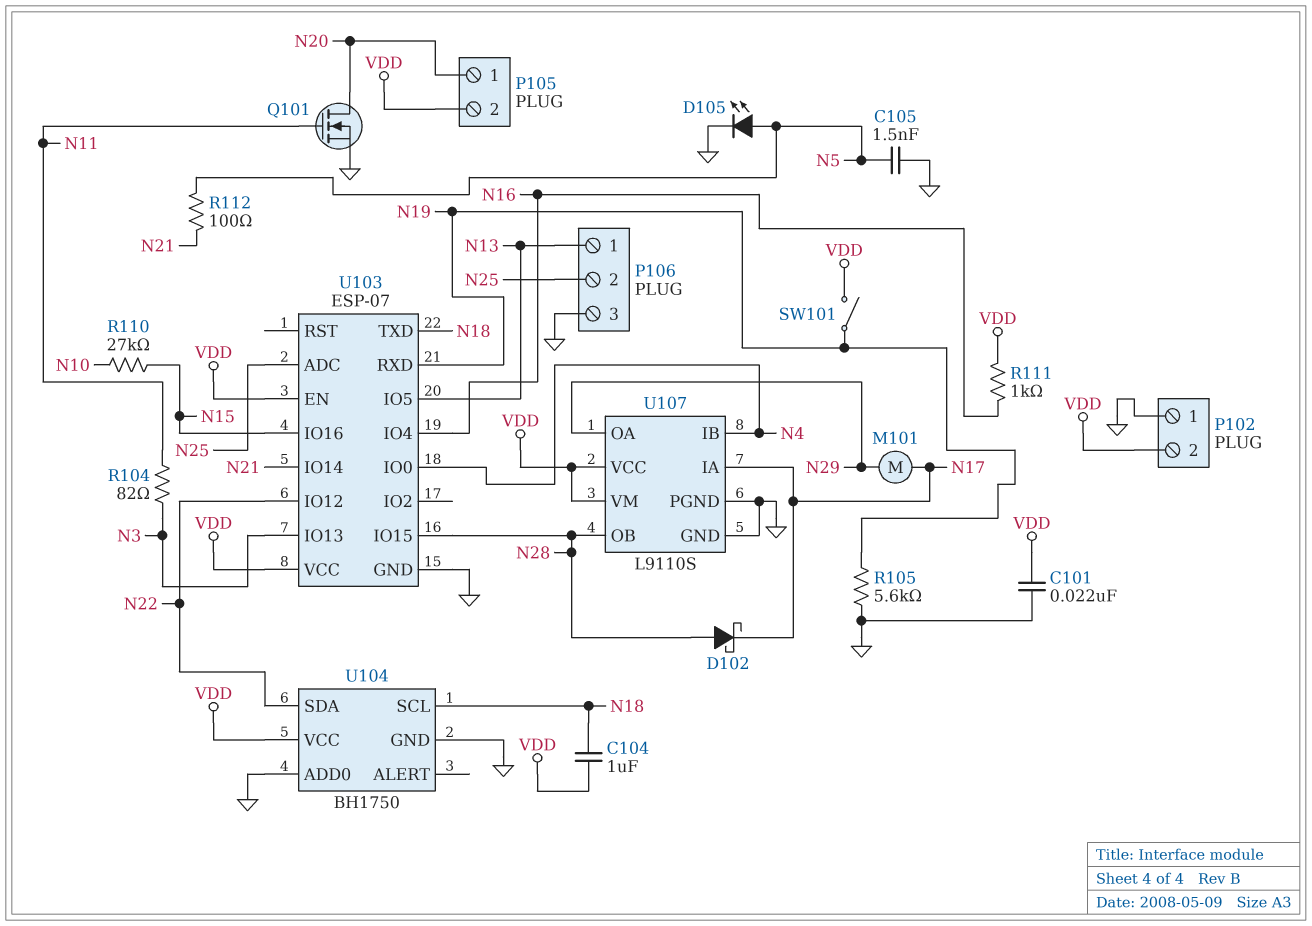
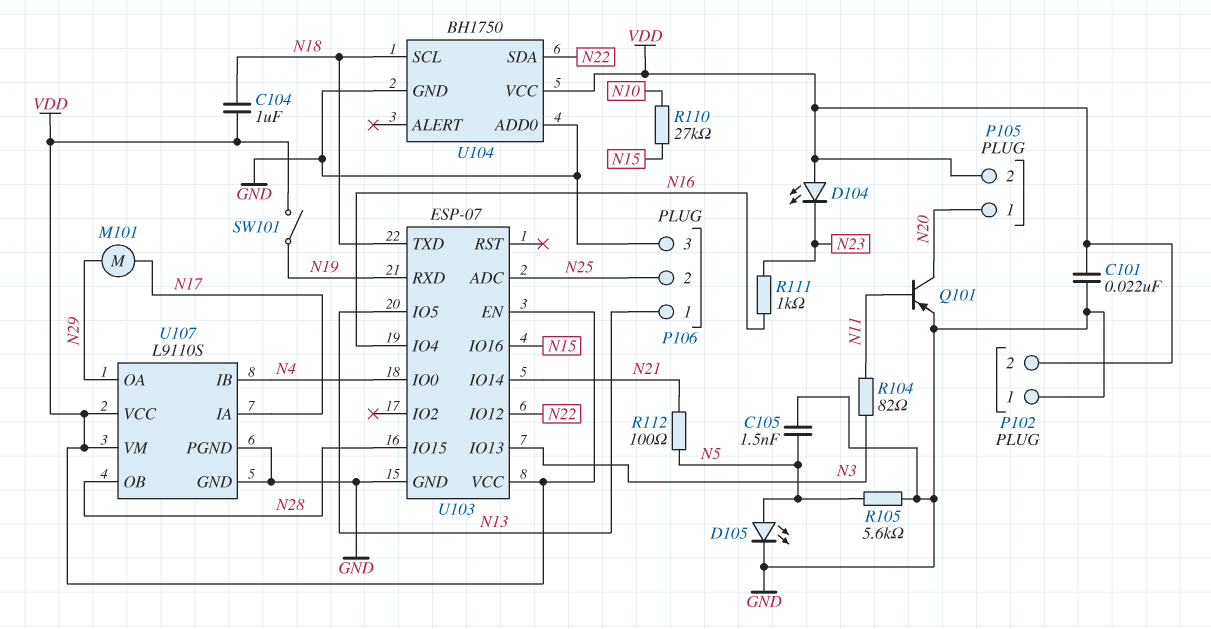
D102: schottky (A N28, K N17) -> none
D104: none -> LED (A VDD, K N23)
Q101: NMOS (G N11, D N20, S GND) -> PNP (B N11, C N20, E GND)
R105: 5.6k (GND, N19) -> 5.6k (GND, N5)
R111: 1k (N16, VDD) -> 1k (N16, N23)

